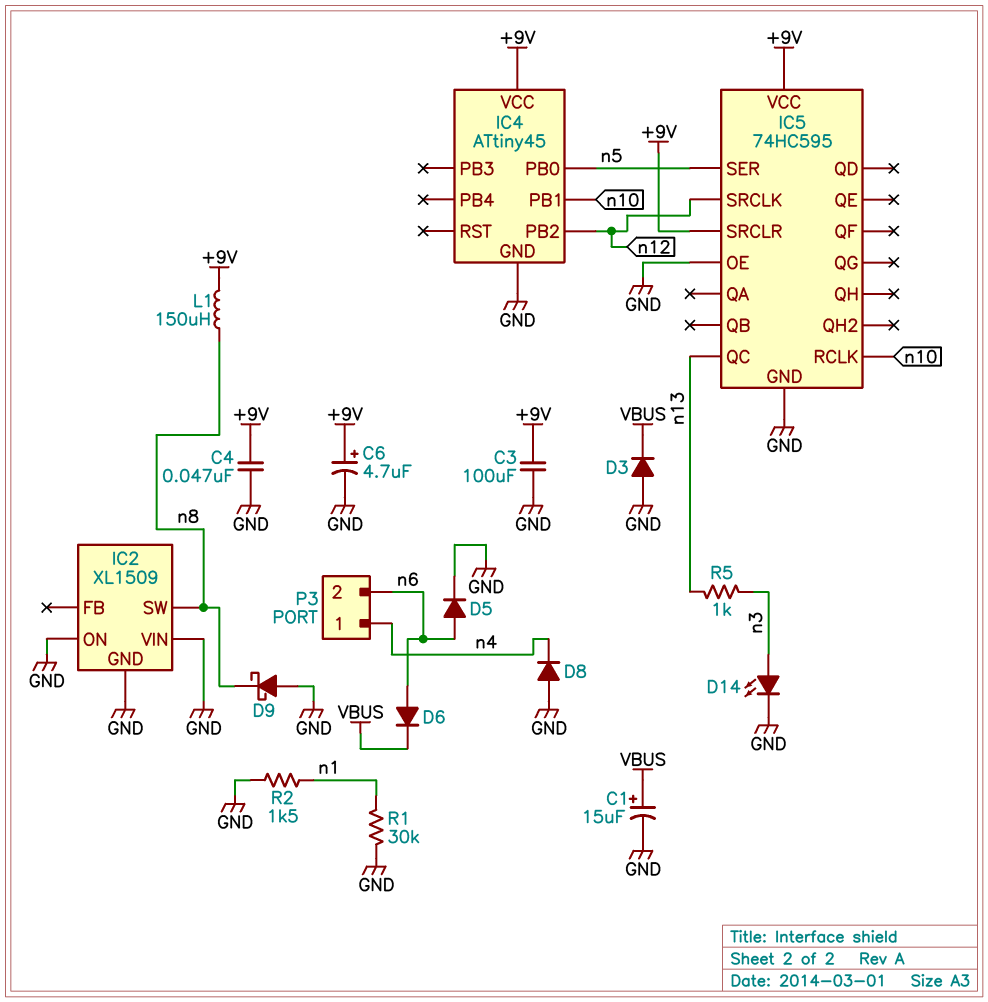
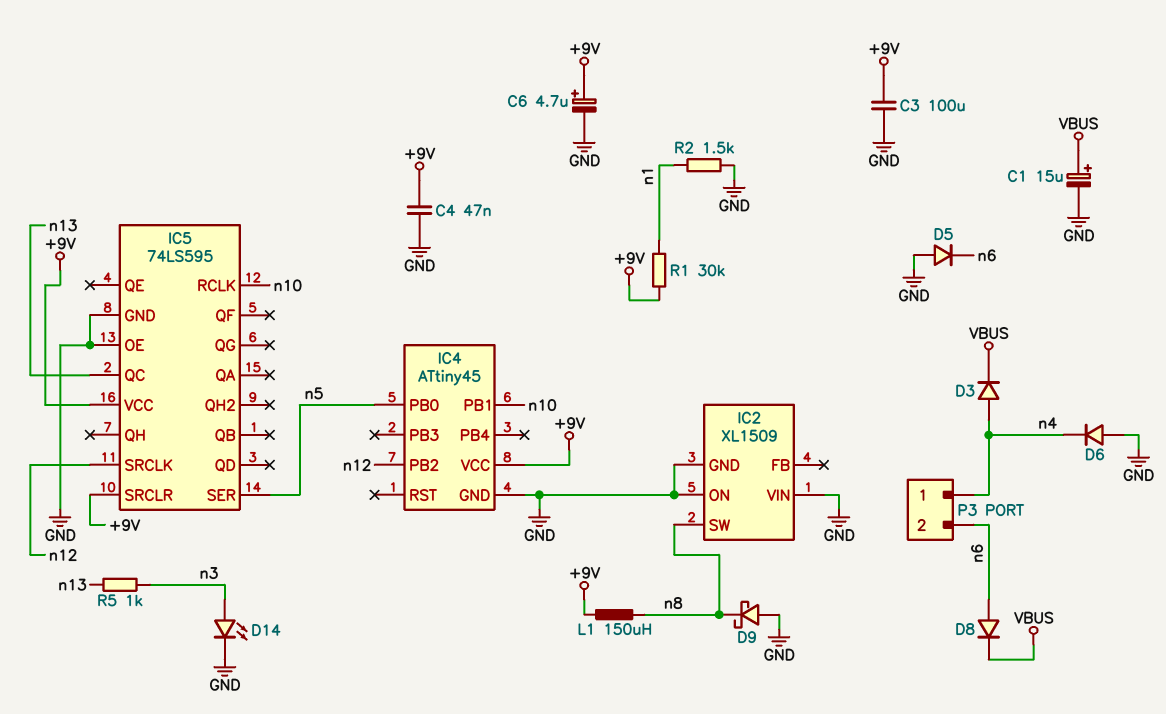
D3: diode (A GND, K VBUS) -> diode (A n4, K VBUS)
D5: diode (A n6, K GND) -> diode (A GND, K n6)
D6: diode (A n6, K VBUS) -> diode (A GND, K n4)
D8: diode (A GND, K n4) -> diode (A n6, K VBUS)
IC5: 74HC595 -> 74LS595
R1: 30k (GND, n1) -> 30k (+9V, n1)

